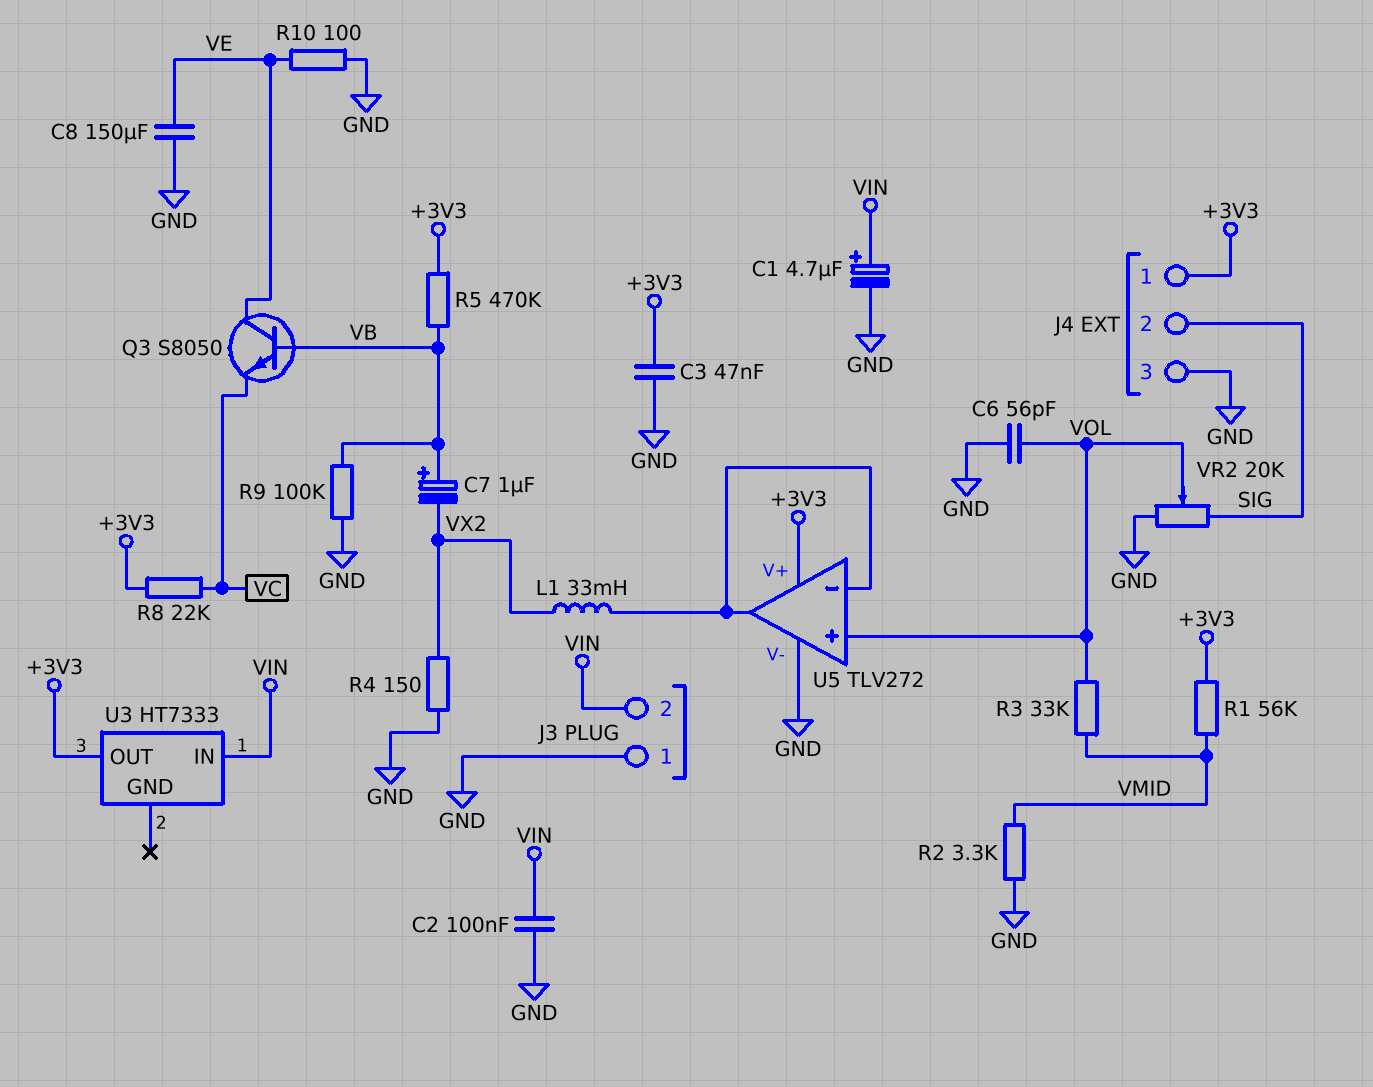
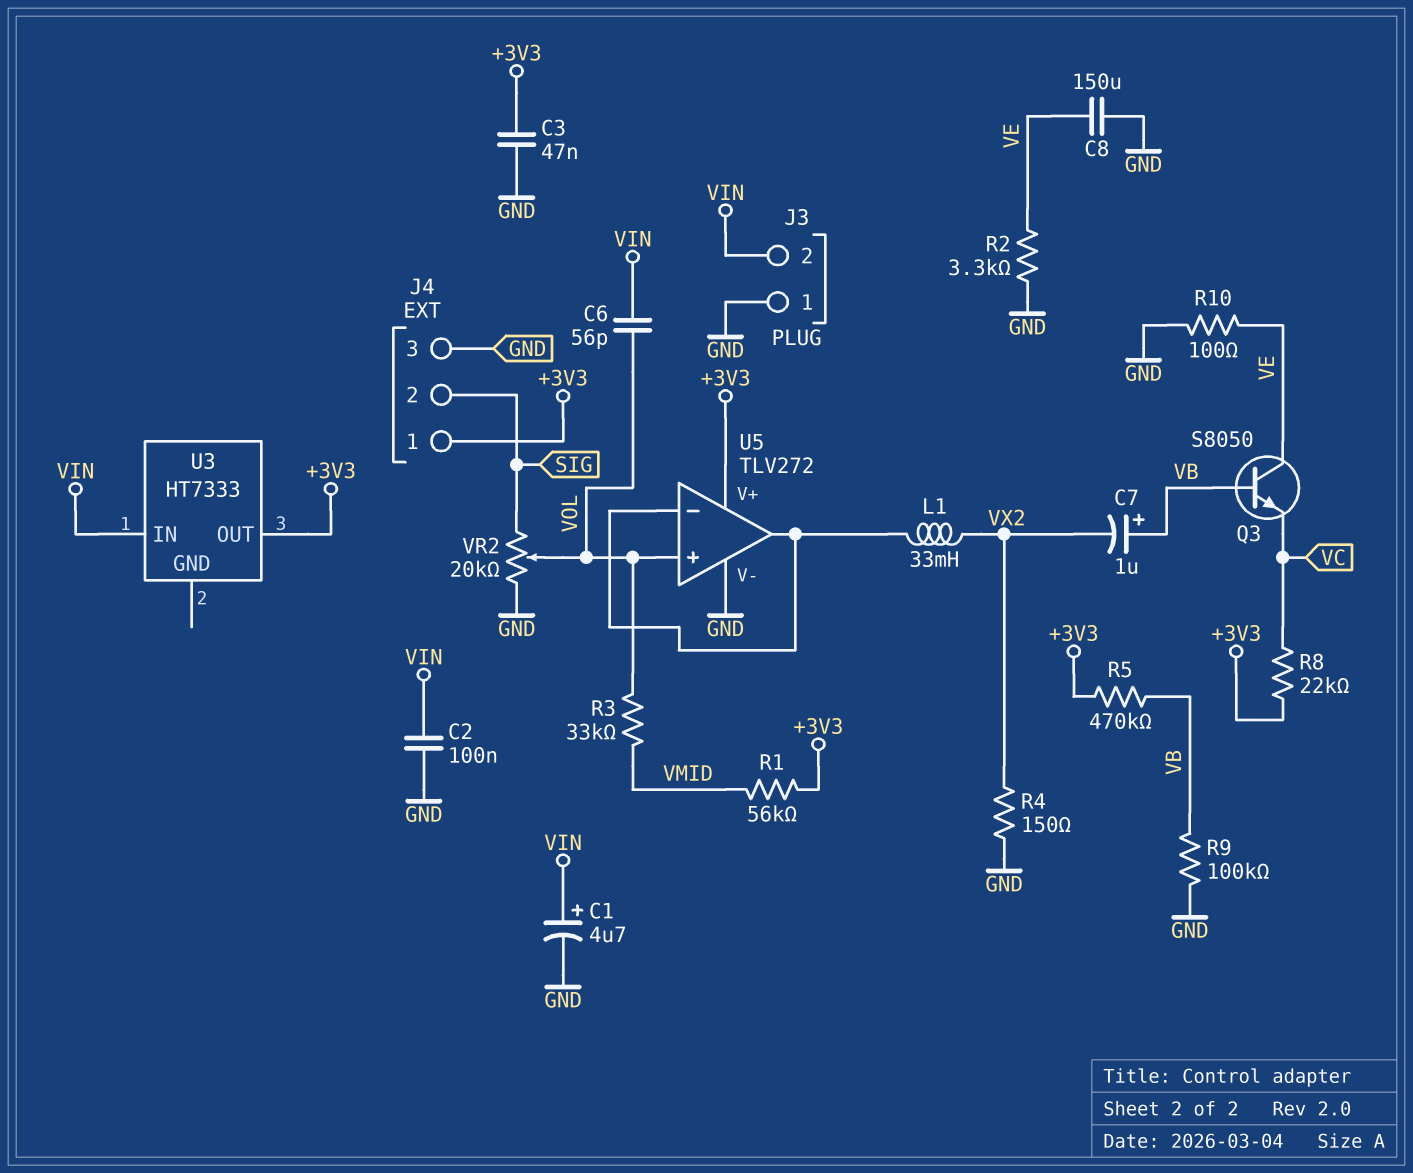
C6: 56pF (GND, VOL) -> 56pF (VIN, VOL)
R2: 3.3k (GND, VMID) -> 3.3k (GND, VE)

